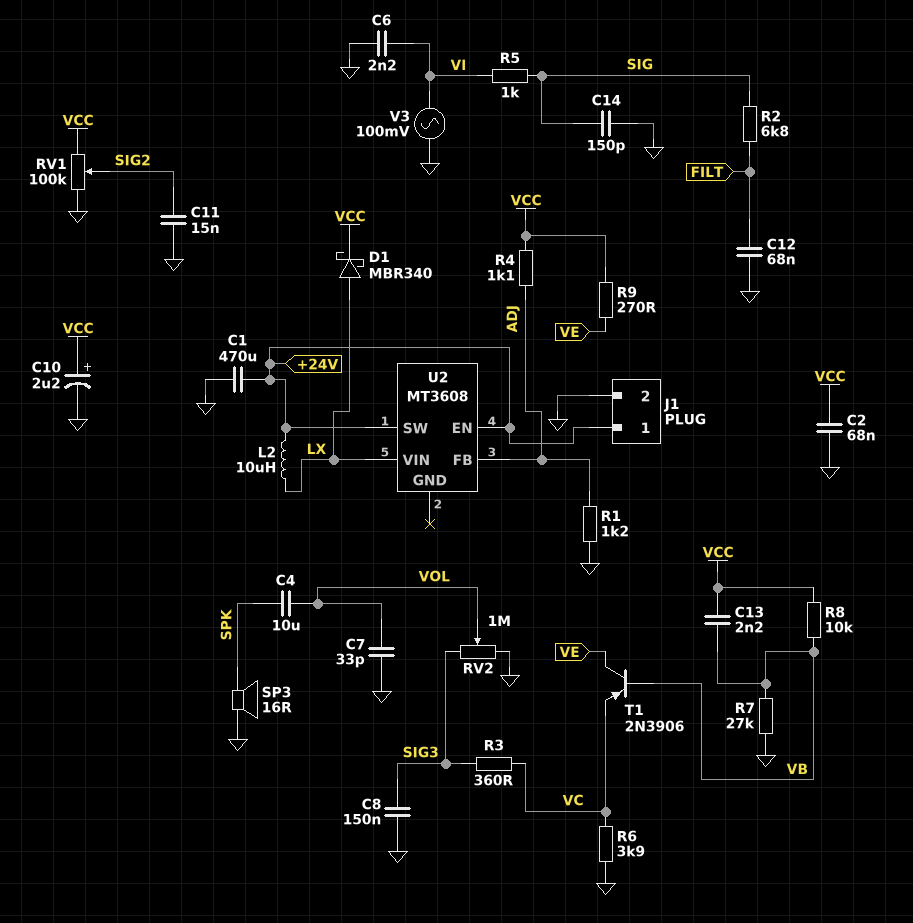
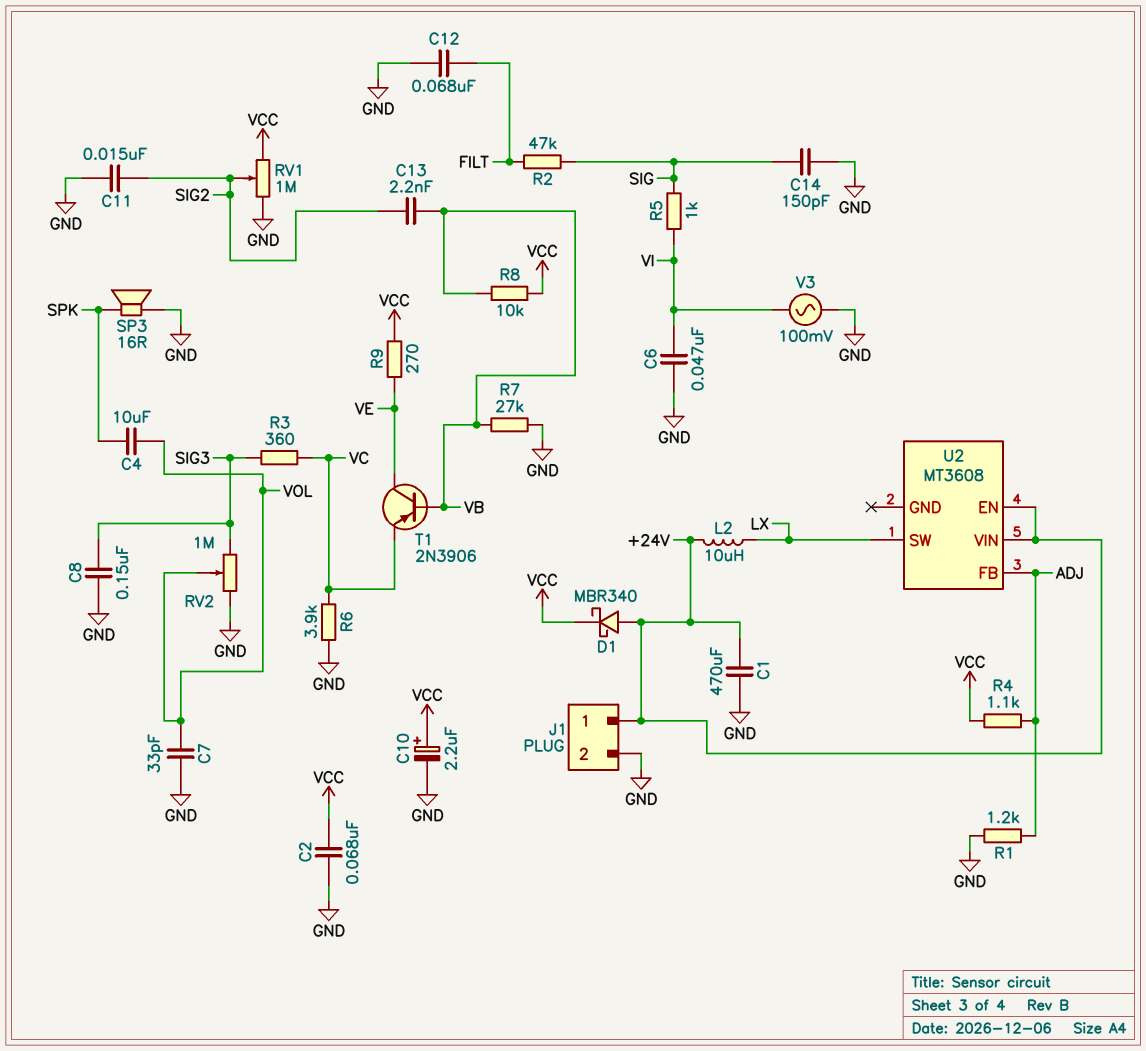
C6: 2.2nF (GND, VI) -> 47nF (GND, VI)
C13: 2.2nF (VB, VCC) -> 2.2nF (SIG2, VB)
D1: schottky MBR340 (A LX, K VCC) -> schottky MBR340 (A +24V, K VCC)
R2: 6.8k (FILT, SIG) -> 47k (FILT, SIG)
RV1: 100k (GND, VCC, wiper SIG2) -> 1M (GND, VCC, wiper SIG2)
U2 pin SW: +24V -> LX
U2 pin VIN: LX -> +24V

